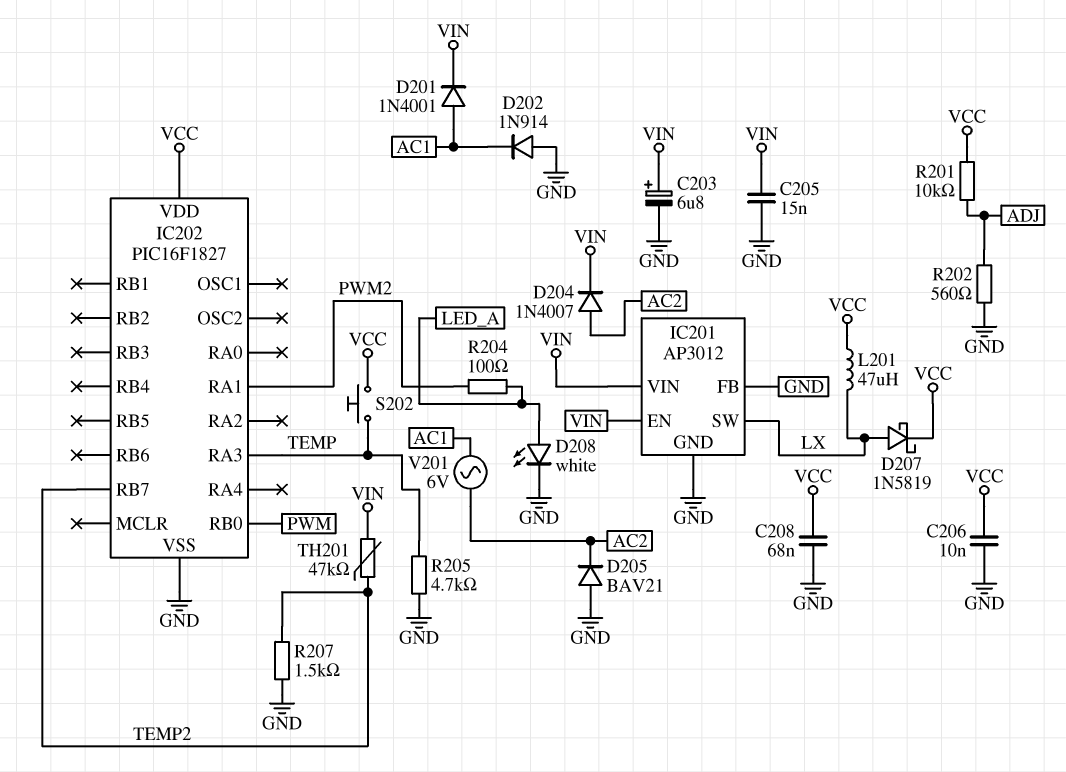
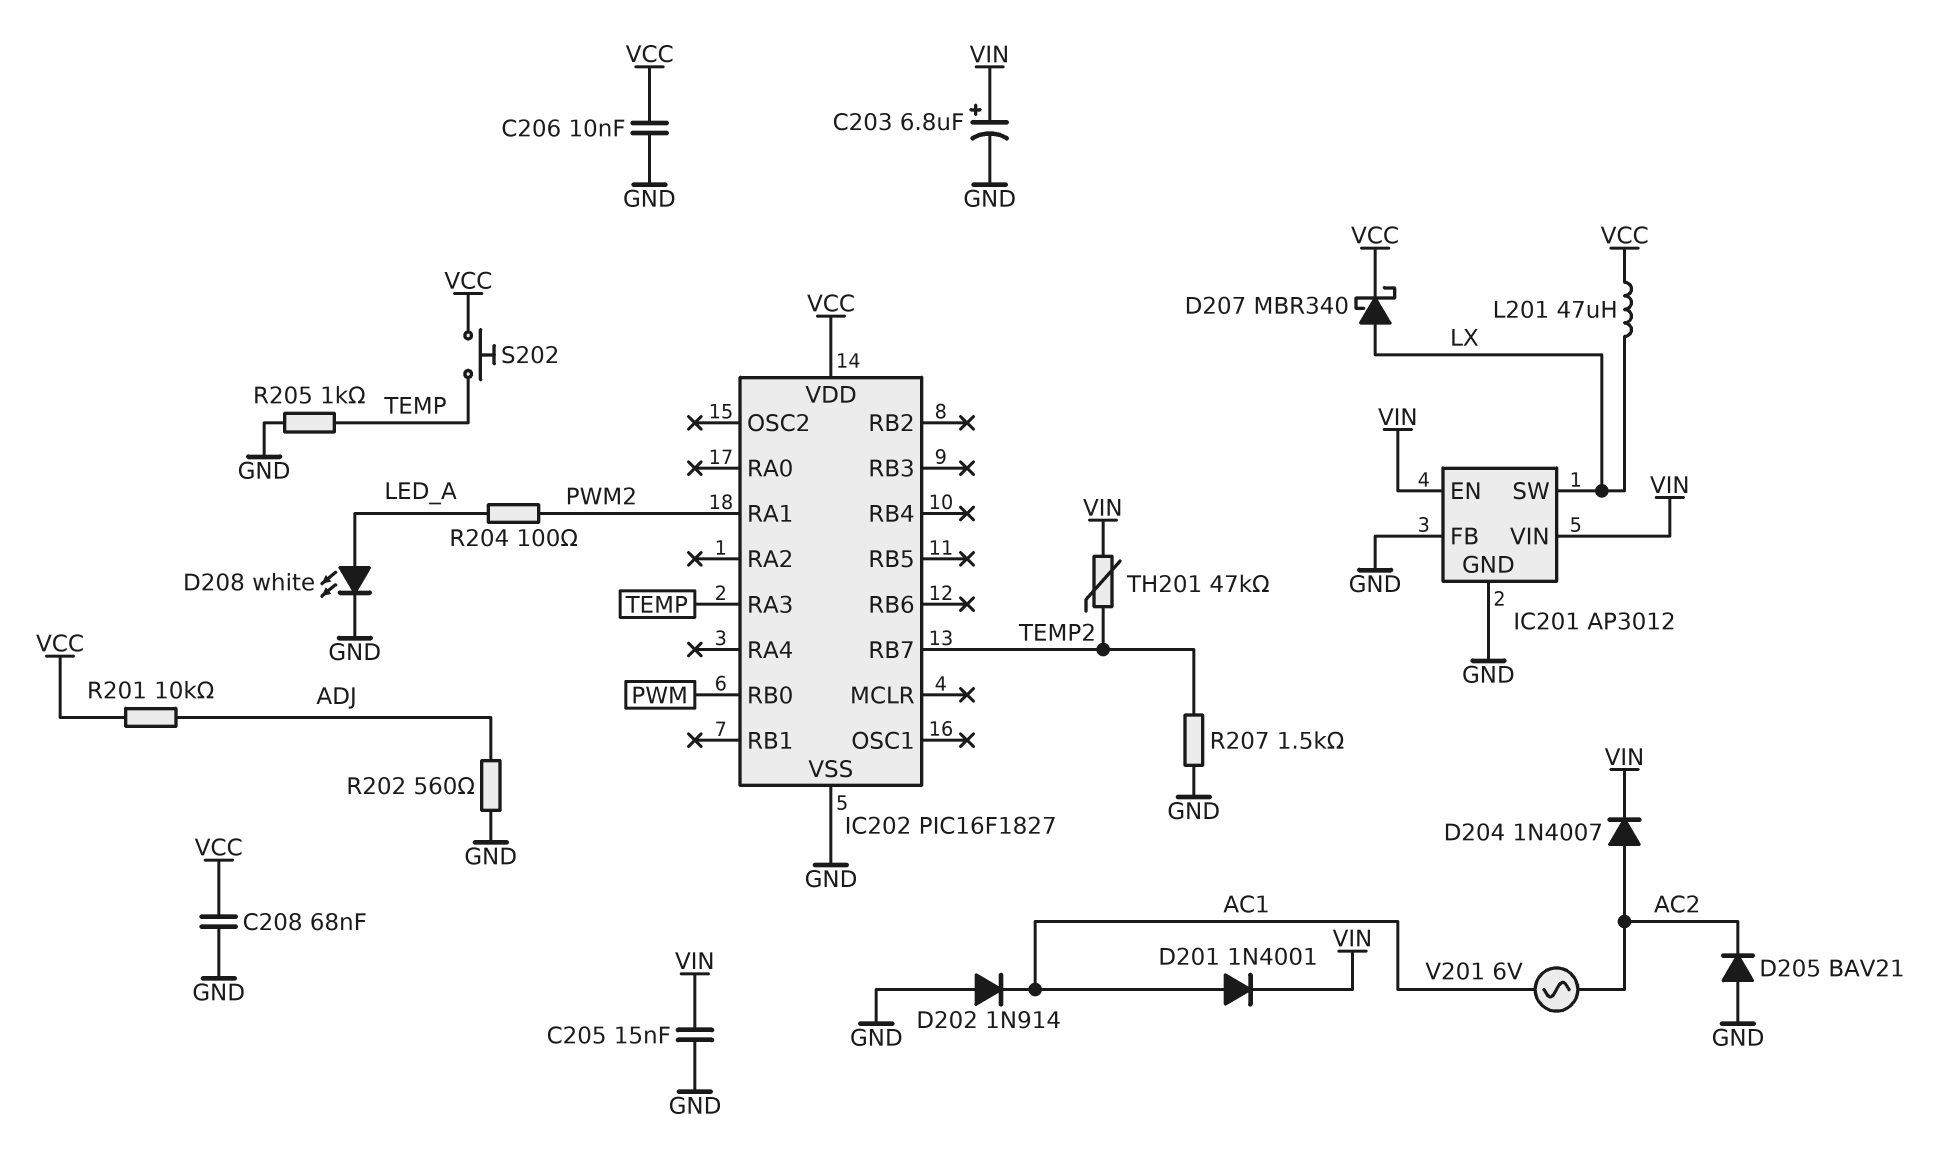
D207: schottky 1N5819 (A LX, K VCC) -> schottky MBR340 (A LX, K VCC)
R205: 4.7k (GND, TEMP) -> 1k (GND, TEMP)

